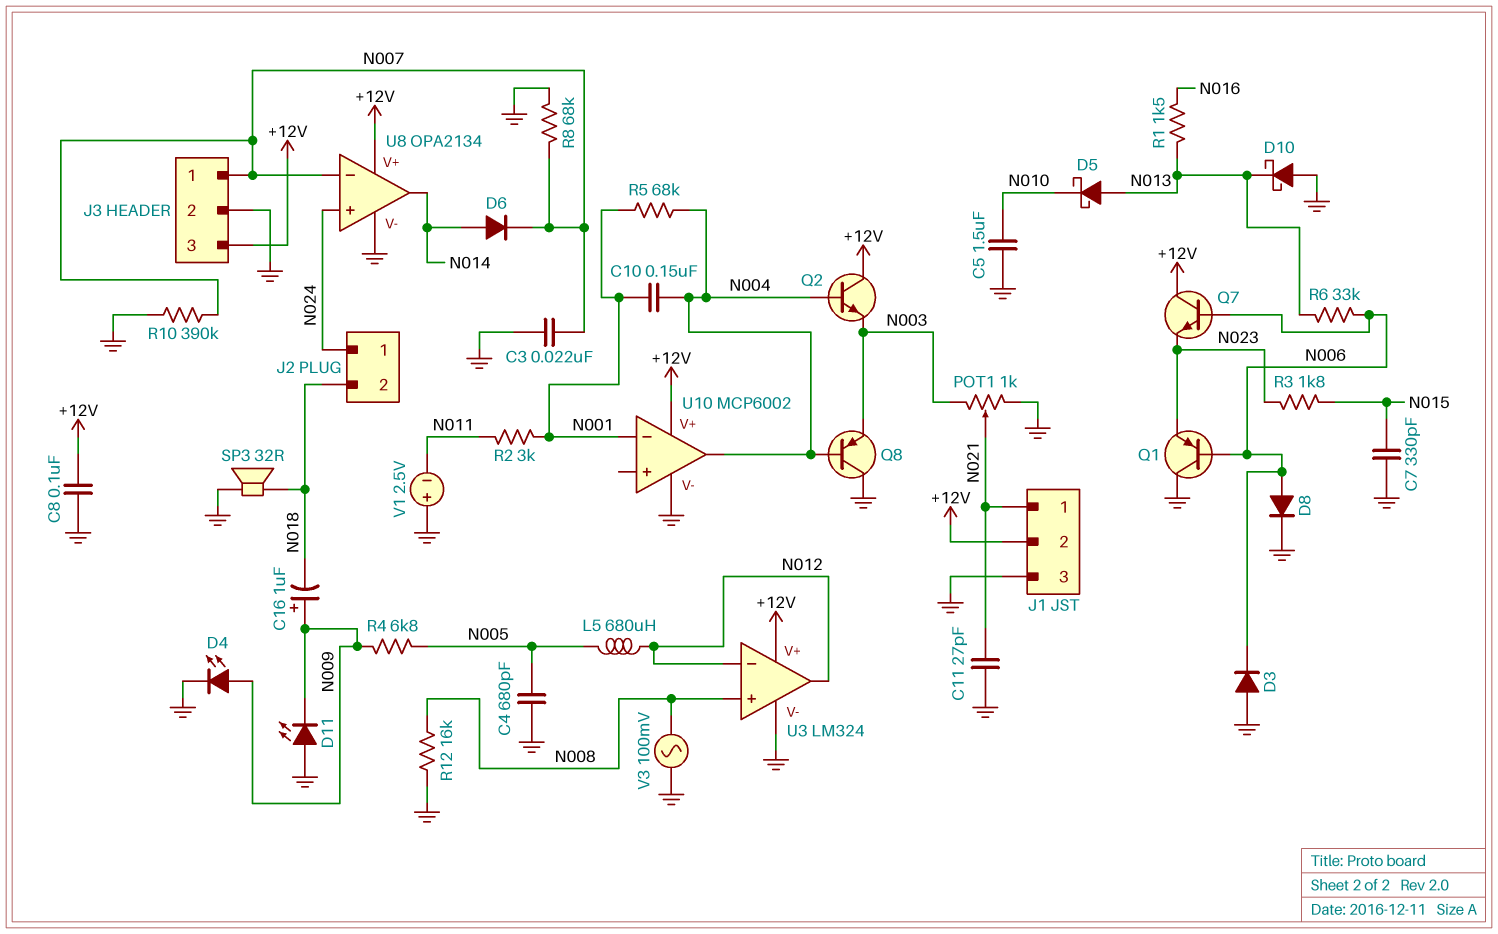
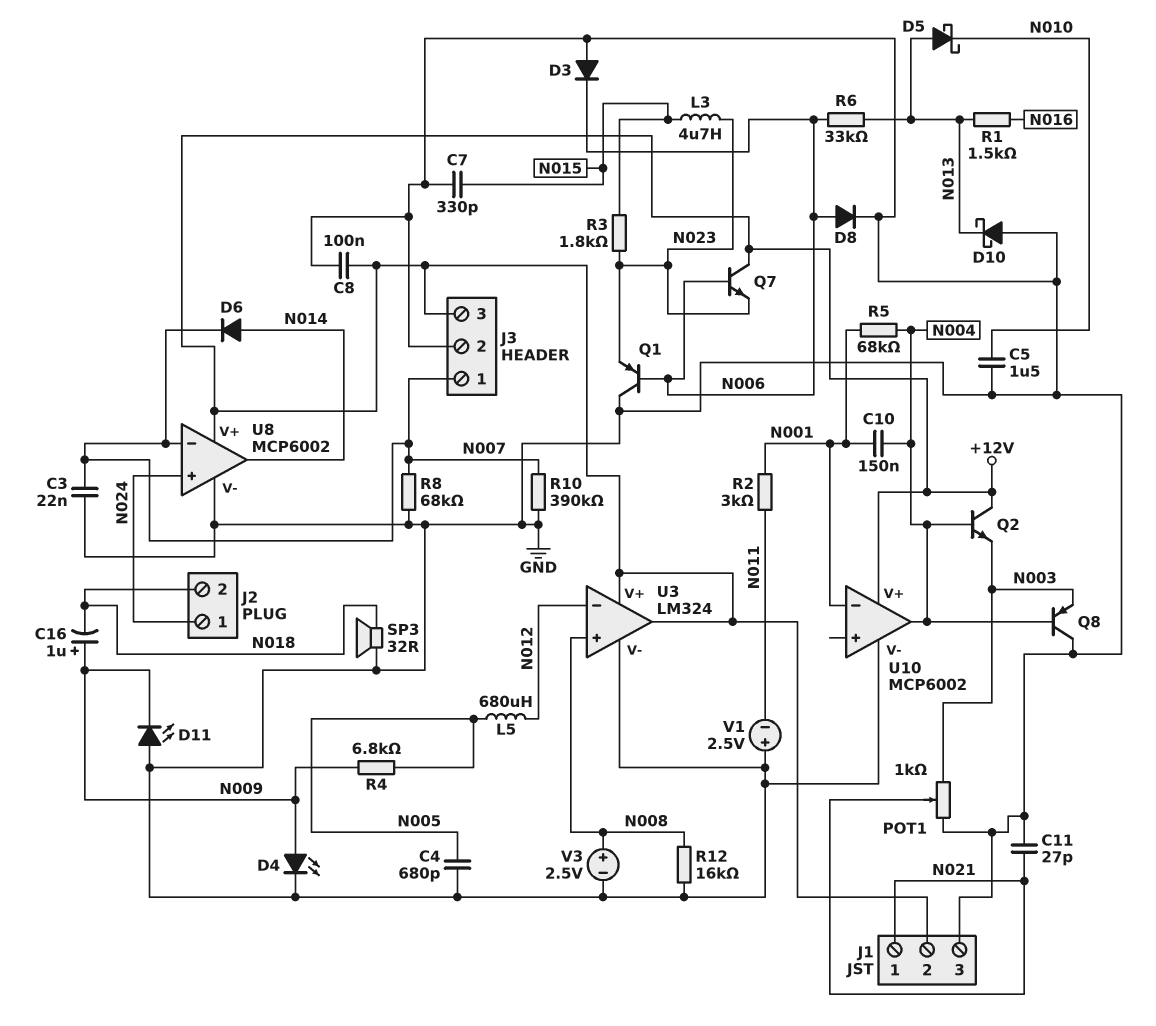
L3: none -> 4.7uH (N015, N023)
U3 pin out: N012 -> +12V
U8: OPA2134 -> MCP6002
V3: AC 100mV (GND, N008) -> 2.5V (plus N008, minus GND)

